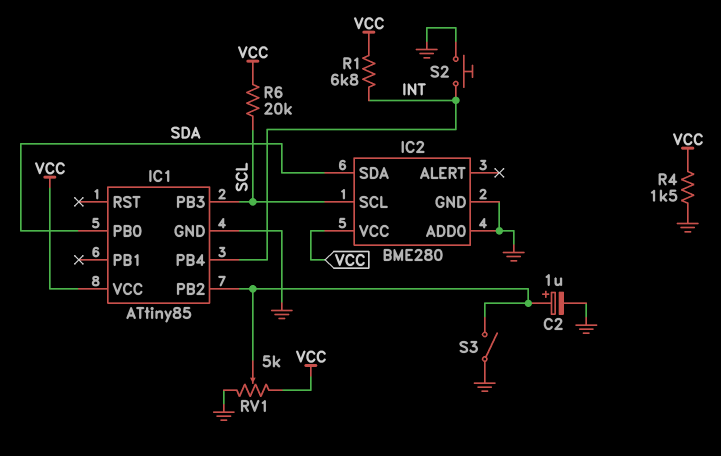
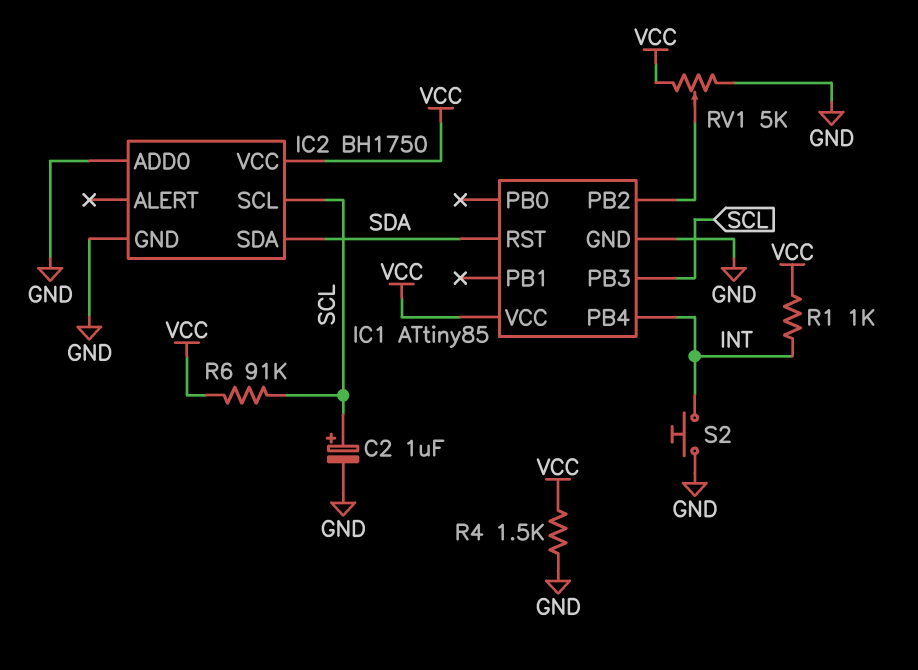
C2: 1uF (plus IC1/PB2, minus GND) -> 1uF (plus SCL, minus GND)
IC1 pin PB0: SDA -> none
IC1 pin RST: none -> SDA
IC2: BME280 -> BH1750
R1: 6.8k (INT, VCC) -> 1k (INT, VCC)
R6: 20k (SCL, VCC) -> 91k (SCL, VCC)
S3: switch (GND, IC1/PB2) -> none

